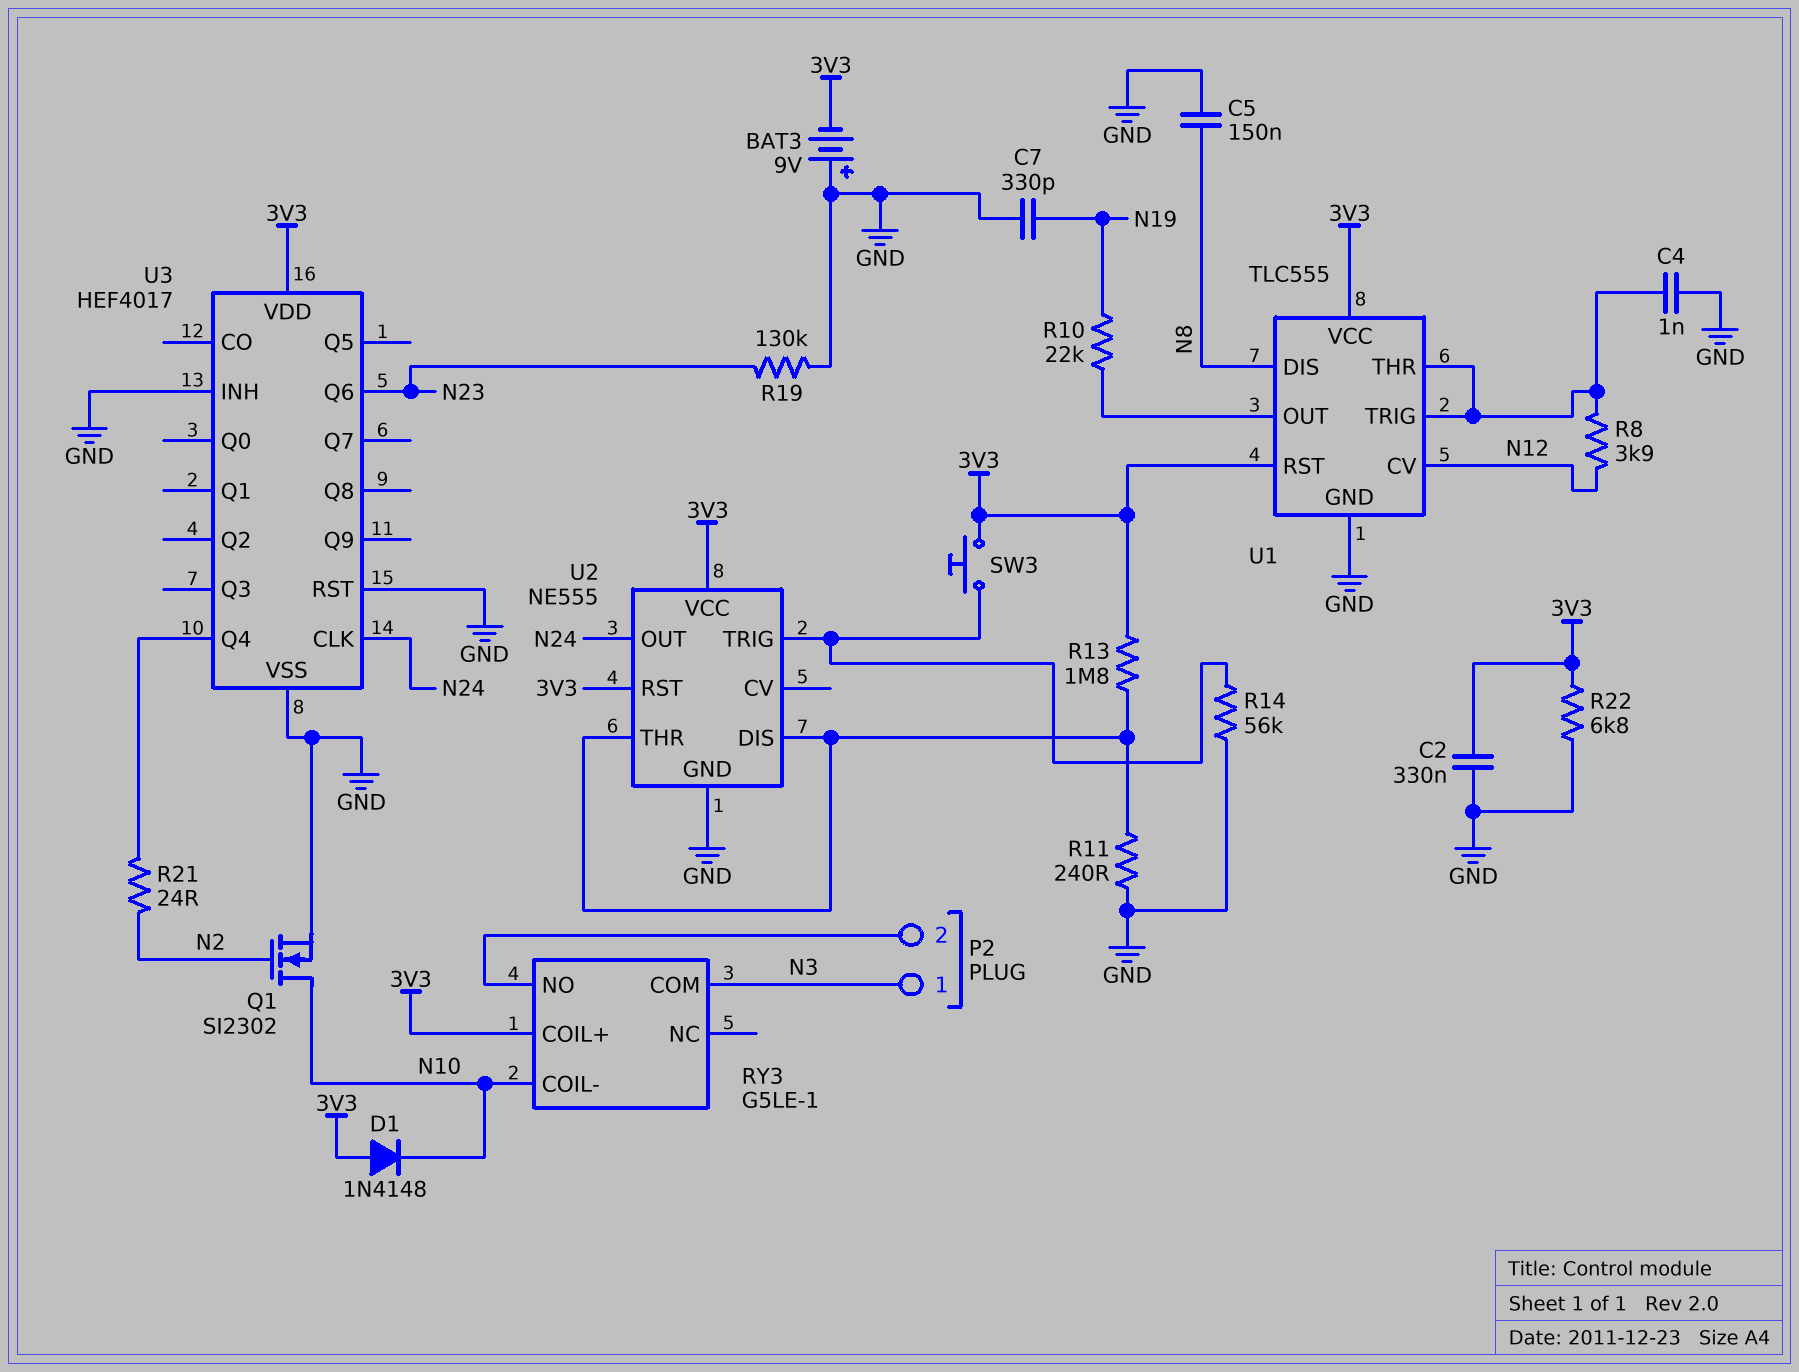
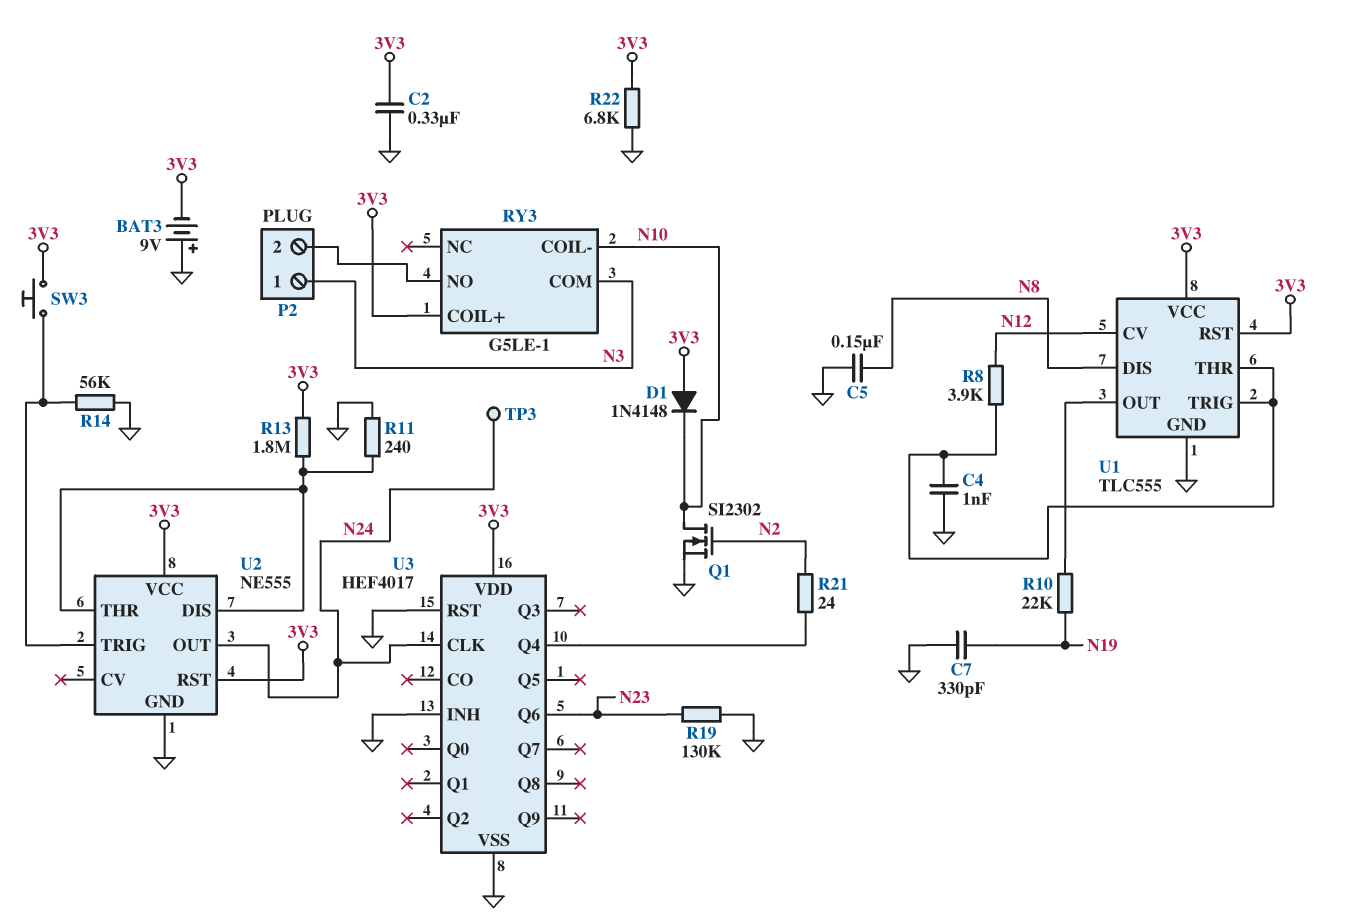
TP3: none -> test point (N24)

